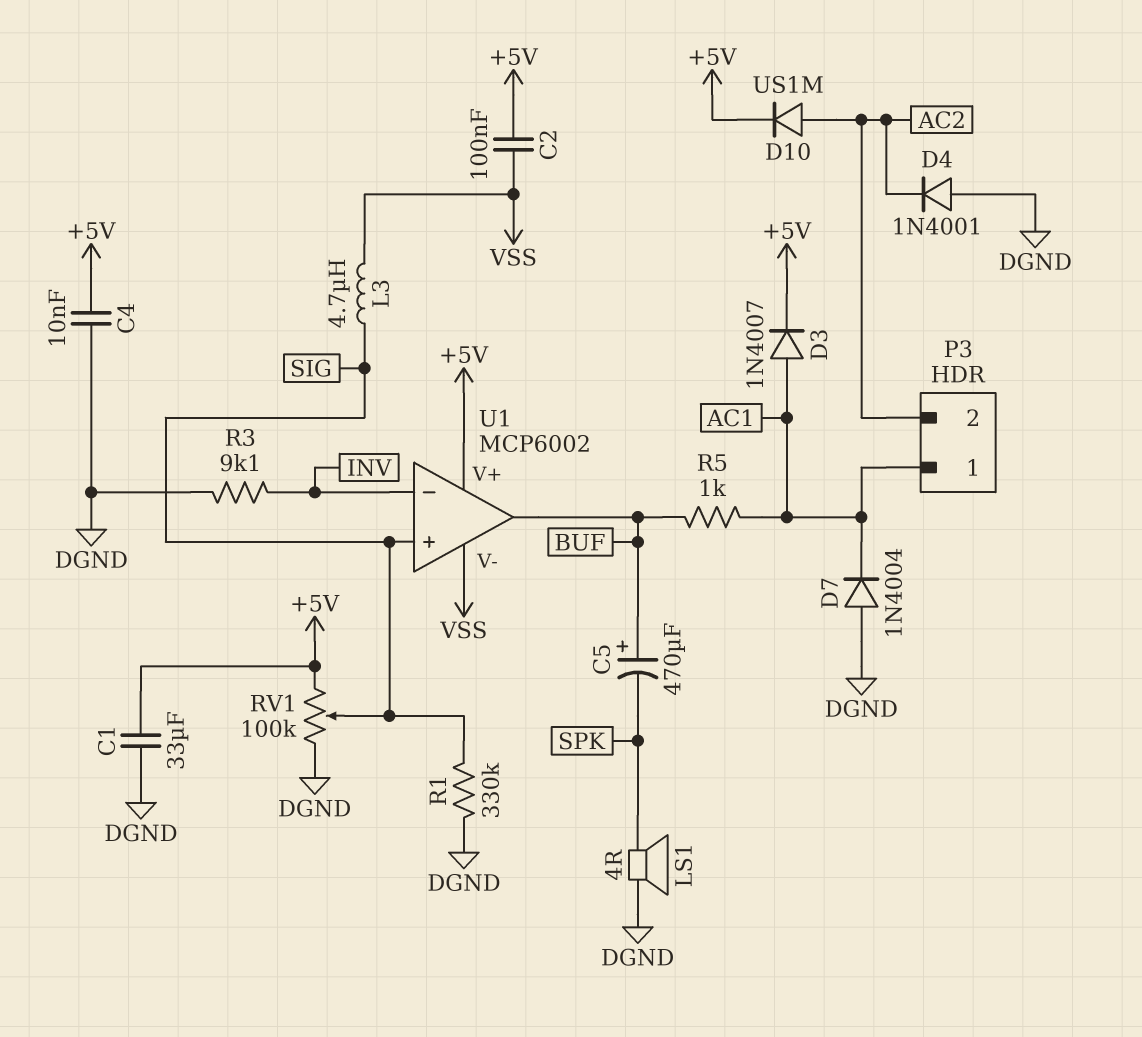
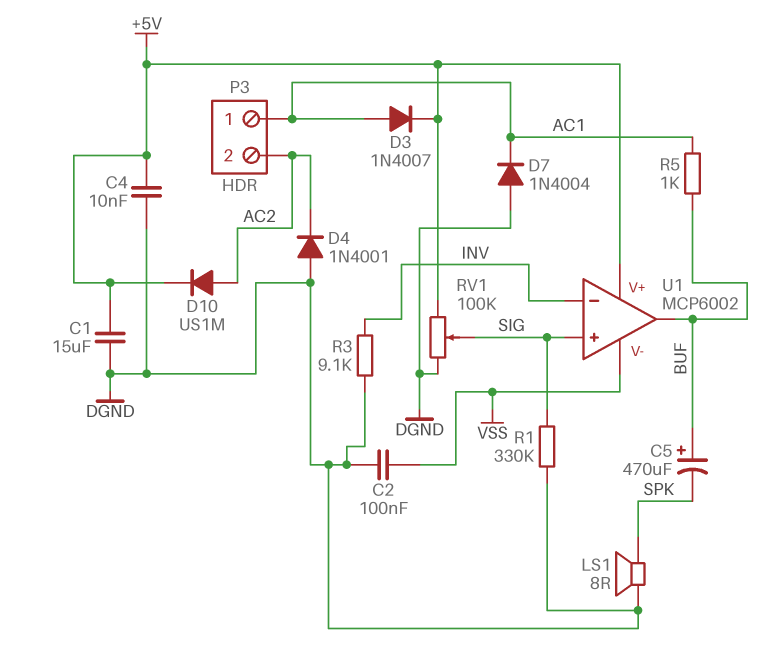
C1: 33uF (+5V, DGND) -> 15uF (+5V, DGND)
C2: 100nF (+5V, VSS) -> 100nF (DGND, VSS)
L3: 4.7uH (SIG, VSS) -> none
LS1: speaker 4R (DGND, SPK) -> speaker 8R (DGND, SPK)

